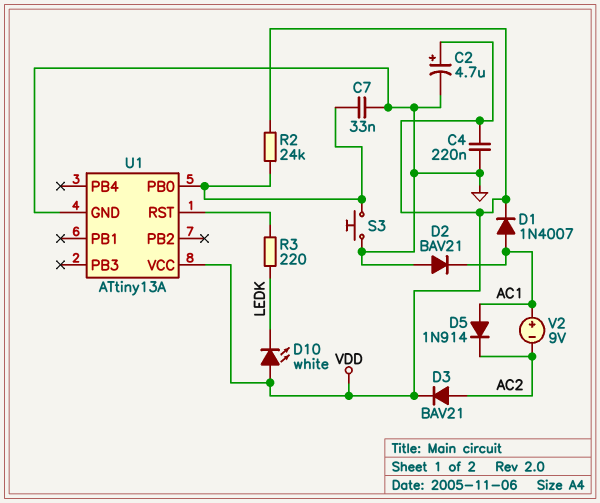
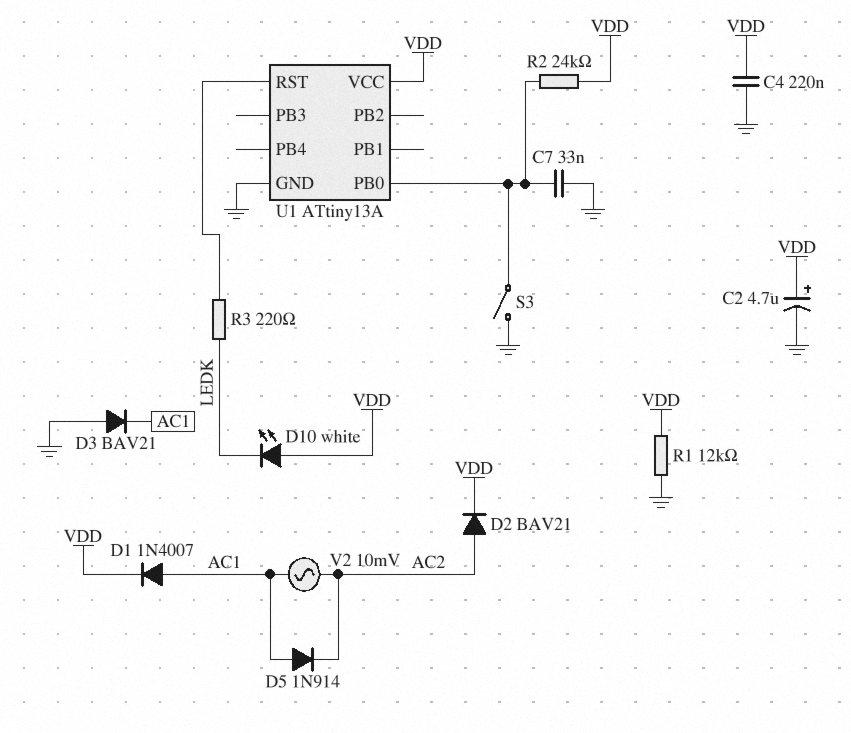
D2: diode BAV21 (A GND, K AC1) -> diode BAV21 (A AC2, K VDD)
D3: diode BAV21 (A AC2, K VDD) -> diode BAV21 (A GND, K AC1)
R1: none -> 12k (GND, VDD)
S3: button (GND, U1/PB0) -> switch (GND, U1/PB0)
V2: 9V (plus AC1, minus AC2) -> AC 10mV (AC1, AC2)

